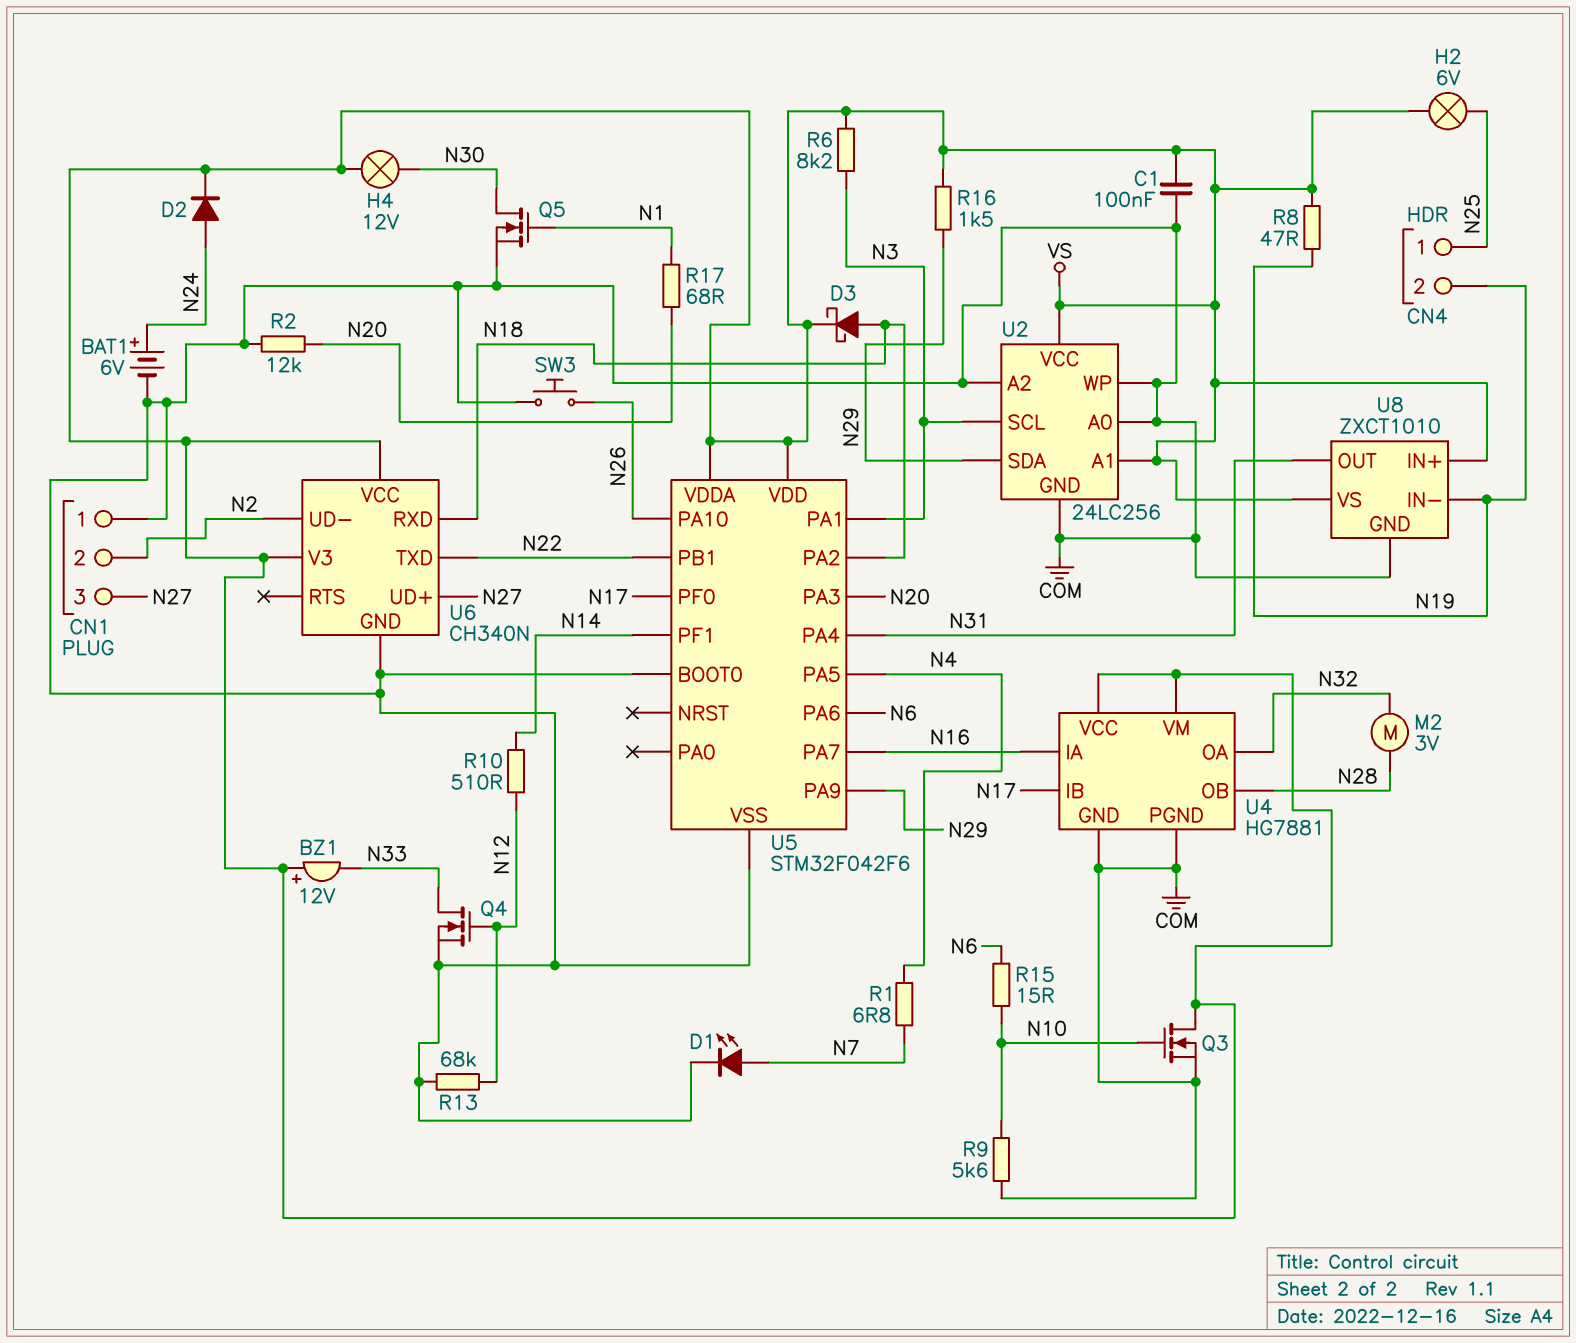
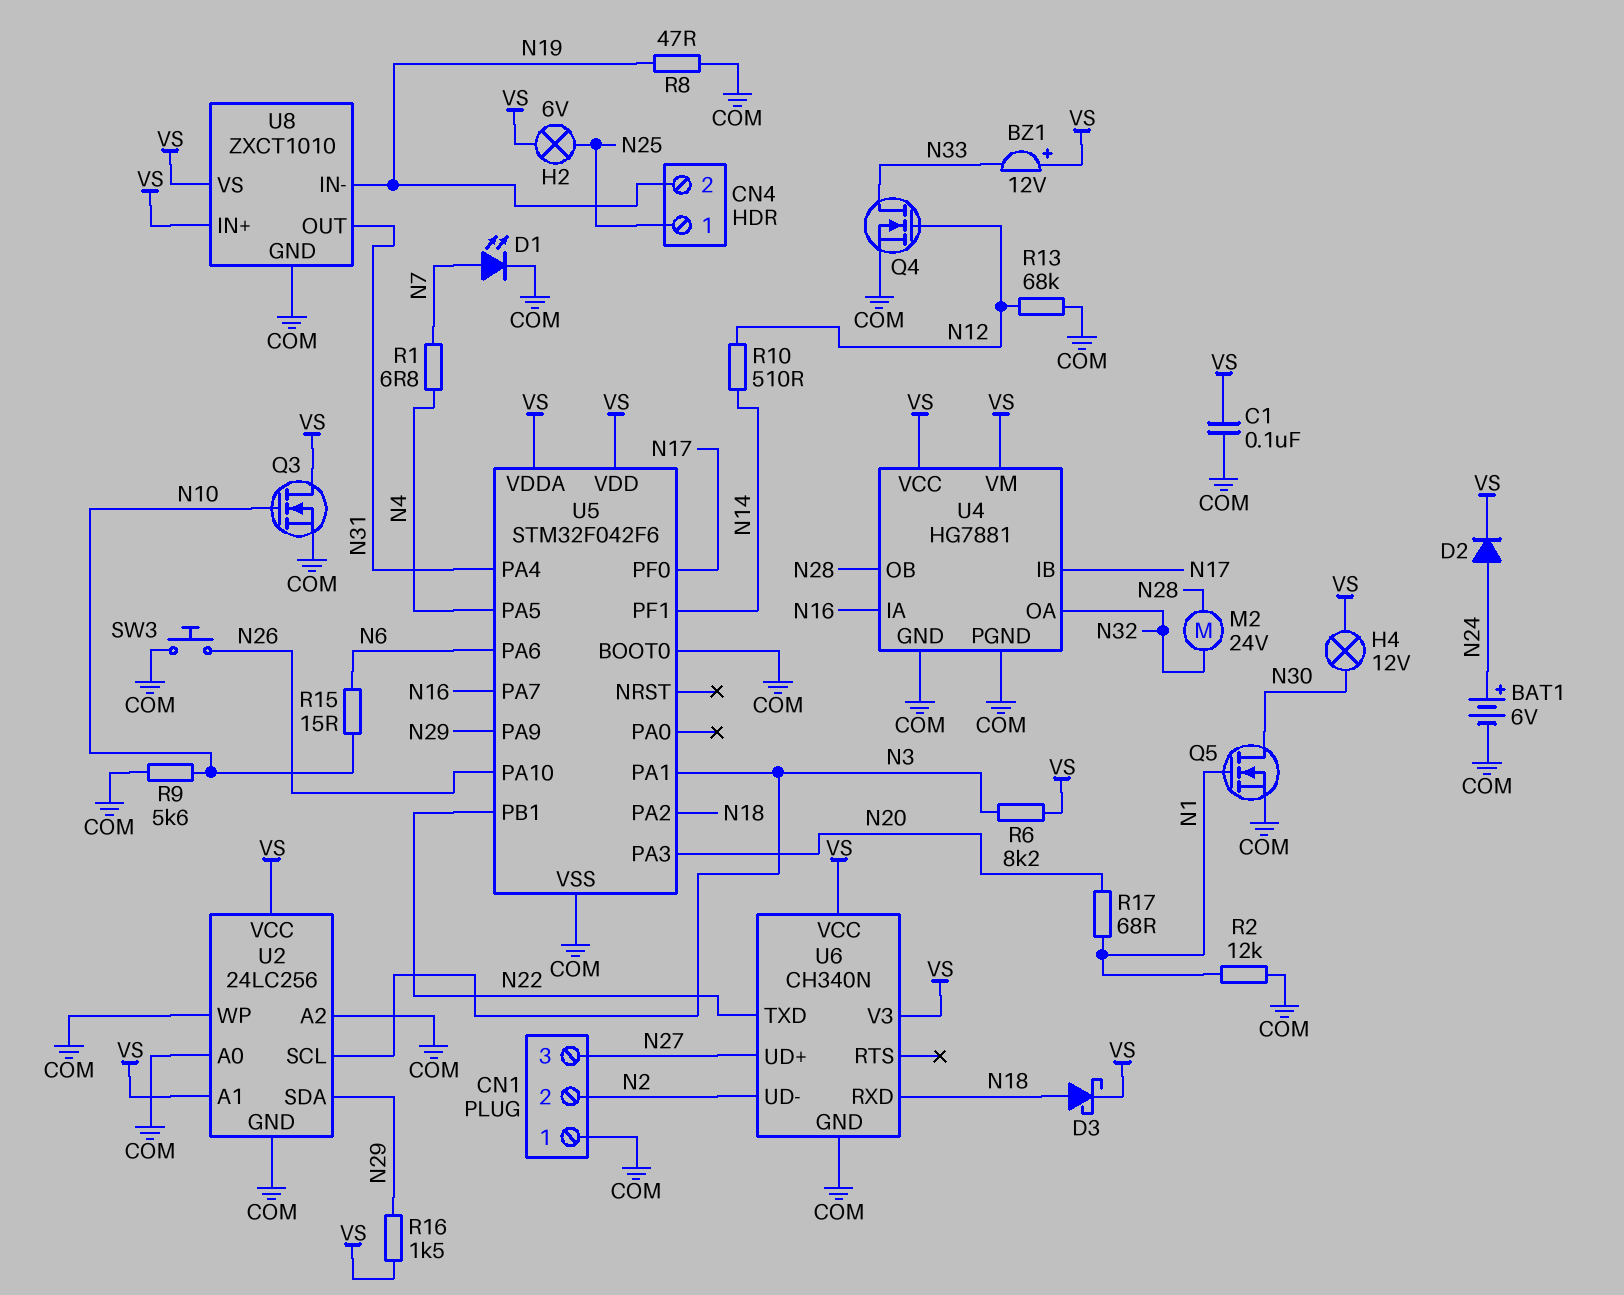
M2: motor 3V (N28, N32) -> motor 24V (N28, N32)
R2: 12k (COM, N20) -> 12k (COM, N1)
R8: 47 (N19, VS) -> 47 (COM, N19)

